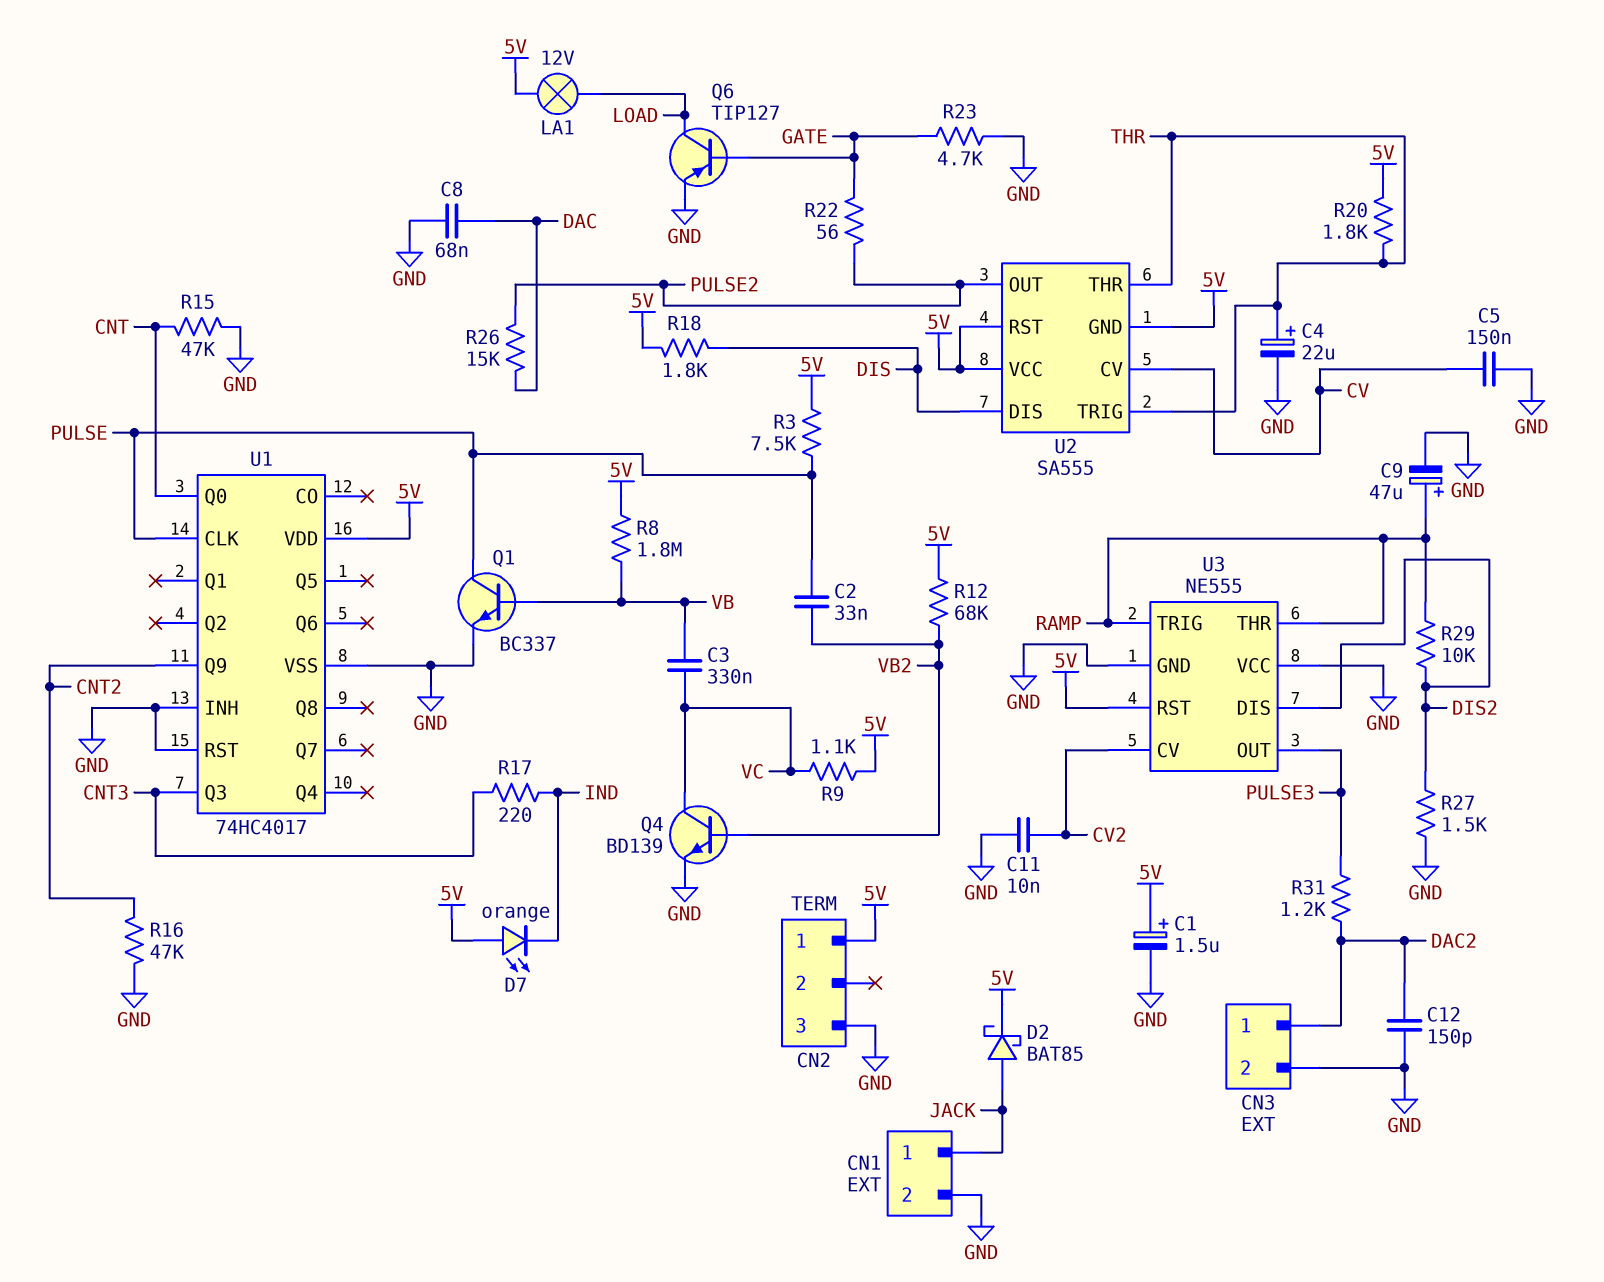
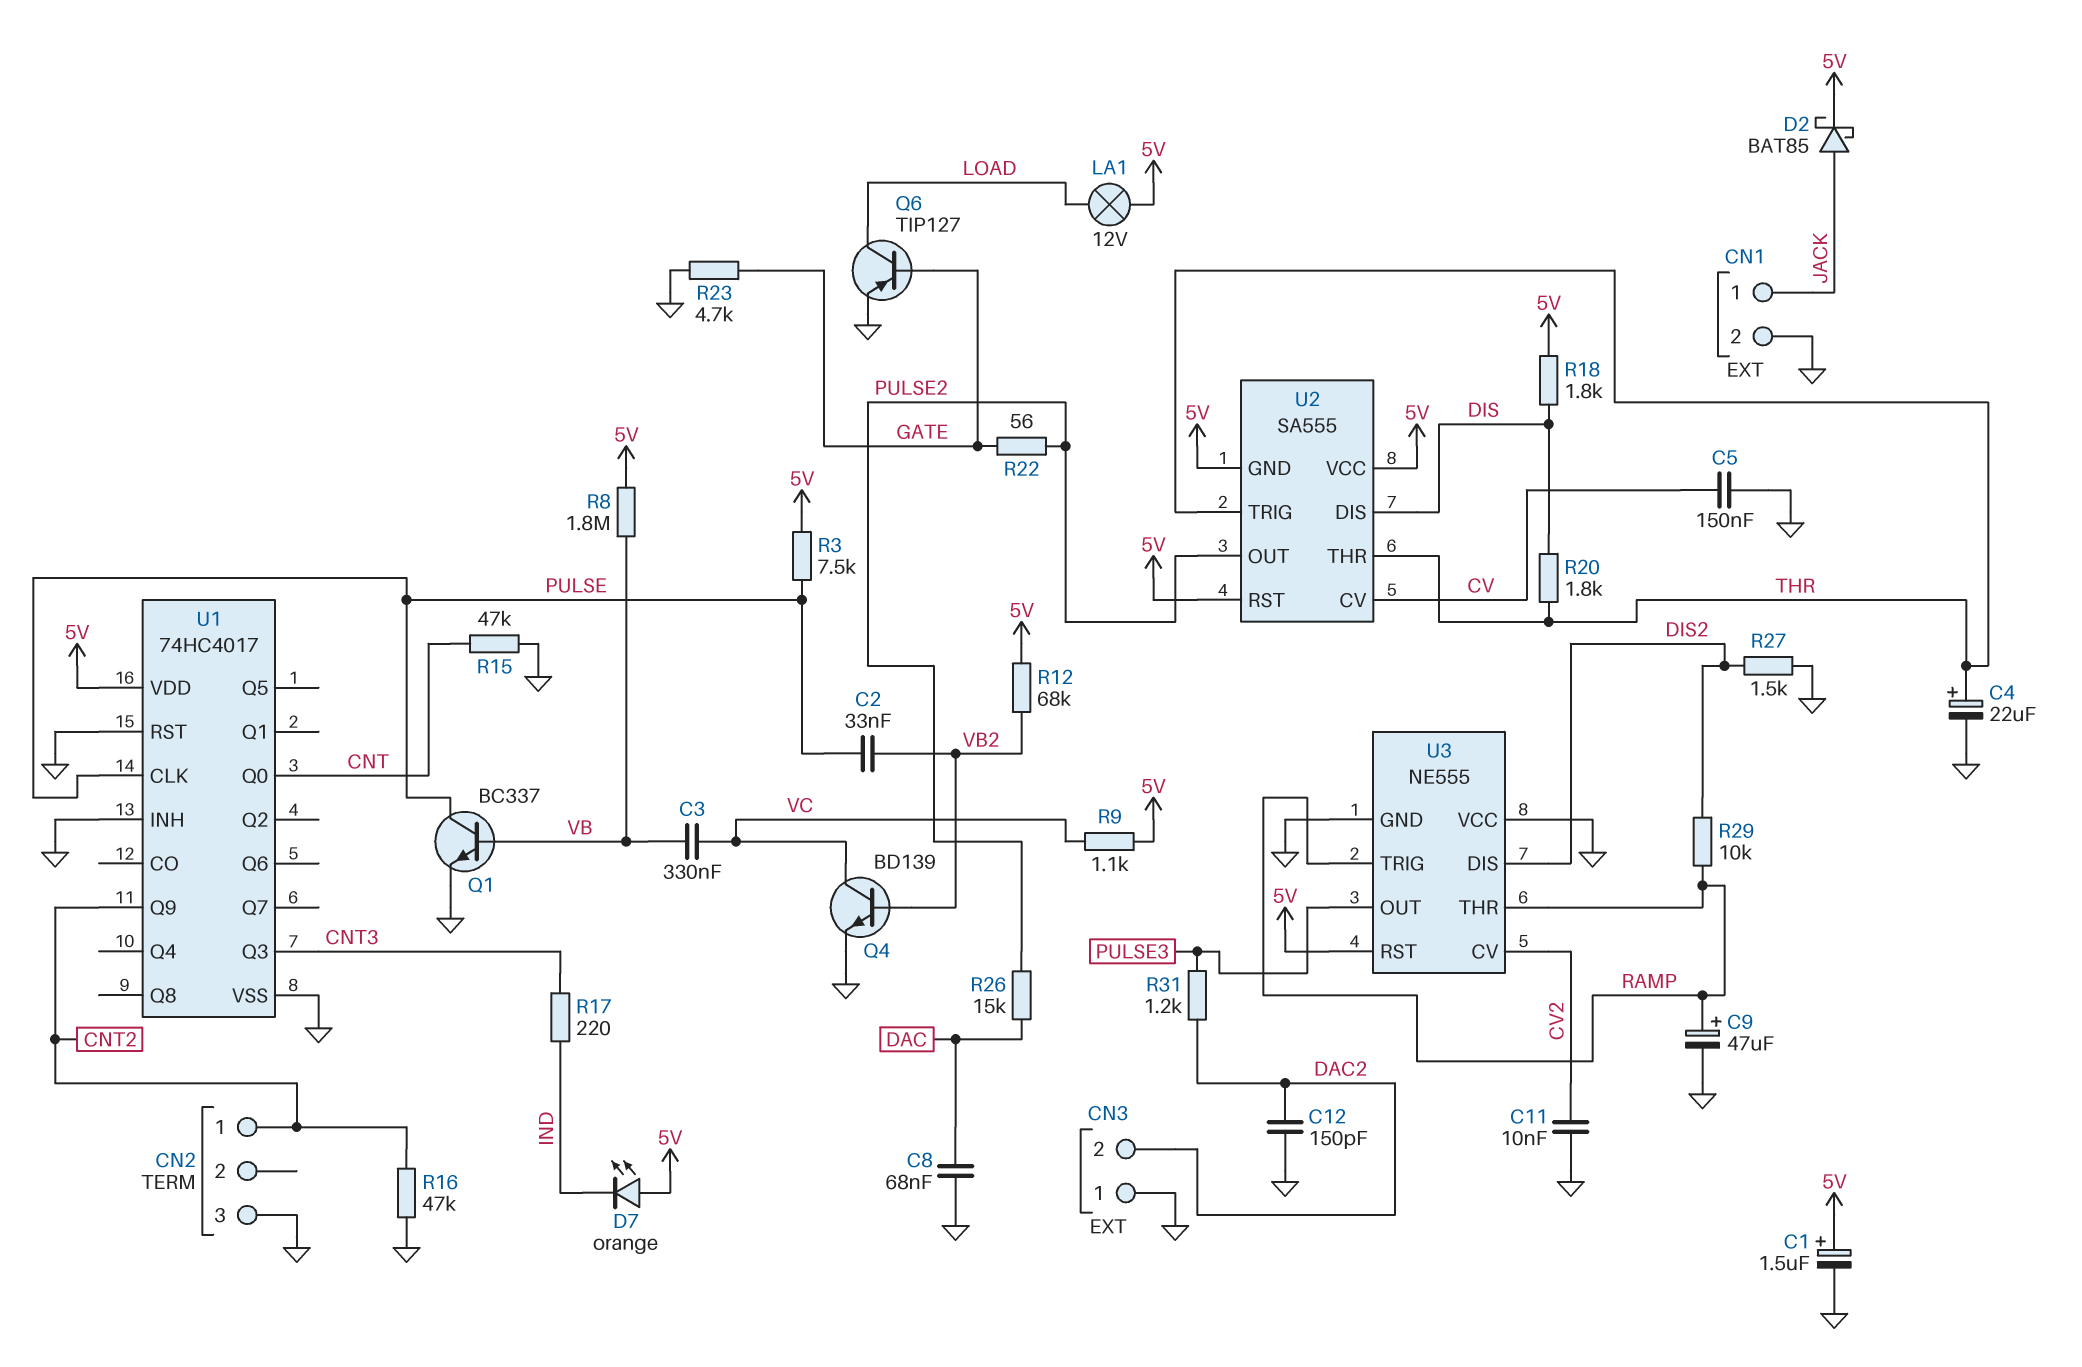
CN2 pin 1: 5V -> CNT2
CN3 pin 1: DAC2 -> GND
CN3 pin 2: GND -> DAC2
R20: 1.8k (5V, THR) -> 1.8k (DIS, THR)

